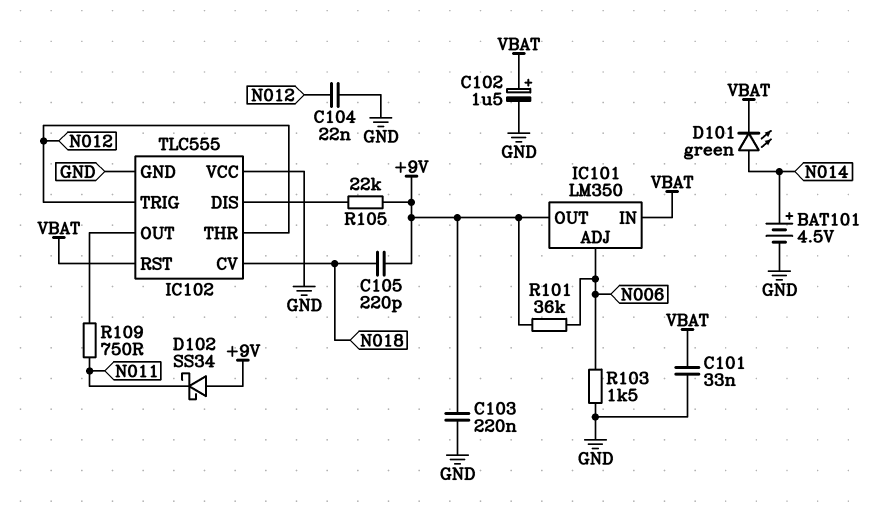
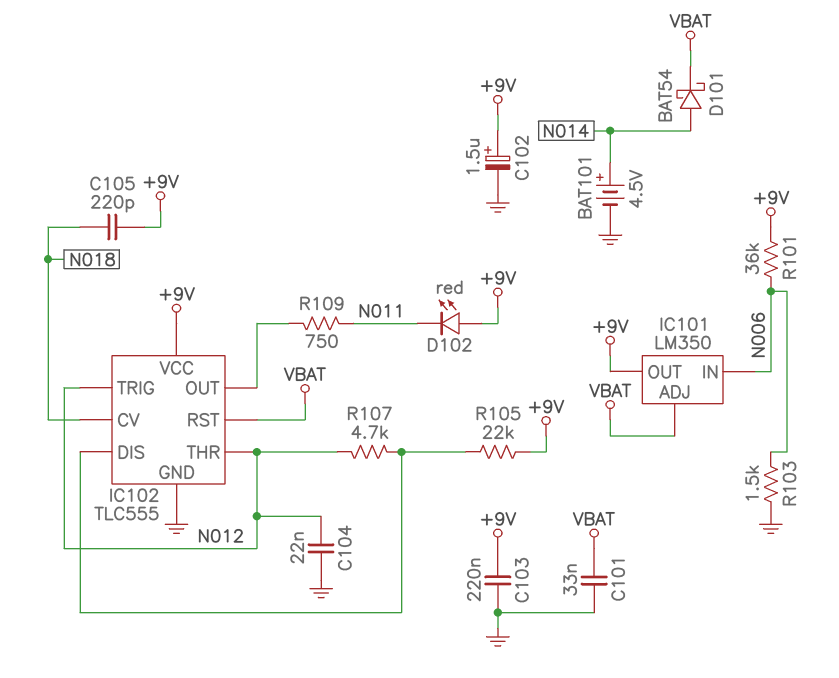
C102: 1.5uF (plus VBAT, minus GND) -> 1.5uF (plus +9V, minus GND)
D101: LED green (A N014, K VBAT) -> schottky BAT54 (A N014, K VBAT)
D102: schottky SS34 (A +9V, K N011) -> LED red (A +9V, K N011)
IC101 pin ADJ: N006 -> VBAT
IC101 pin IN: VBAT -> N006
IC102 pin VCC: GND -> +9V
R107: none -> 4.7k (IC102/DIS, N012)

